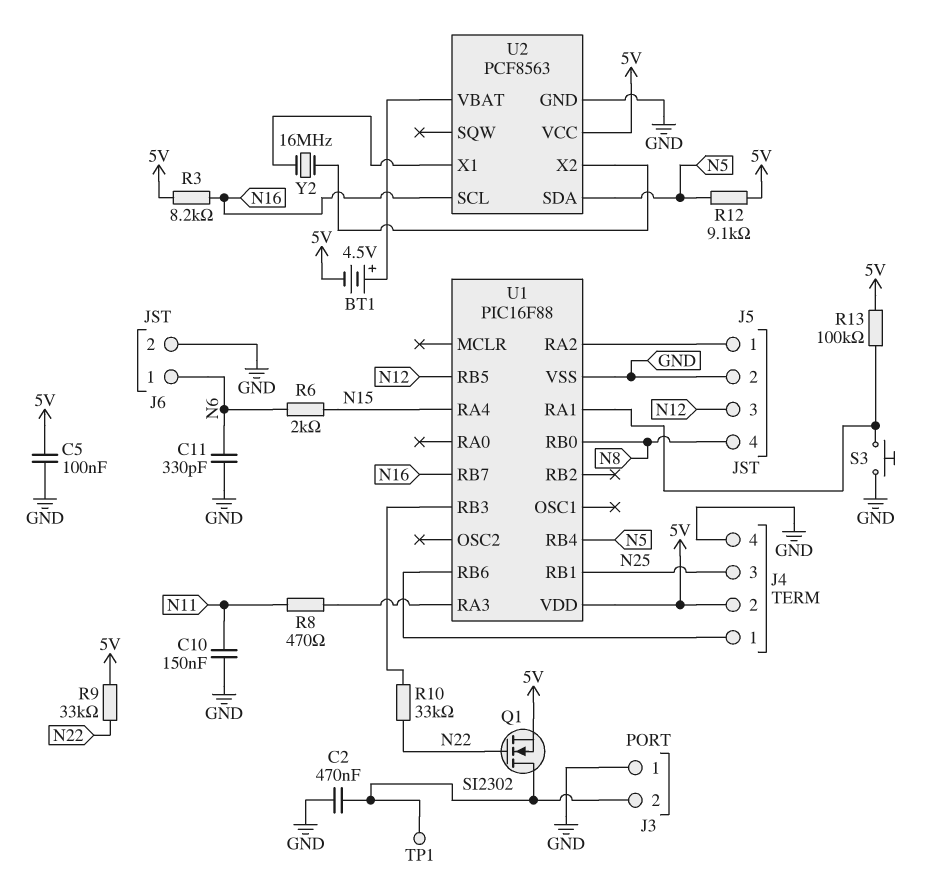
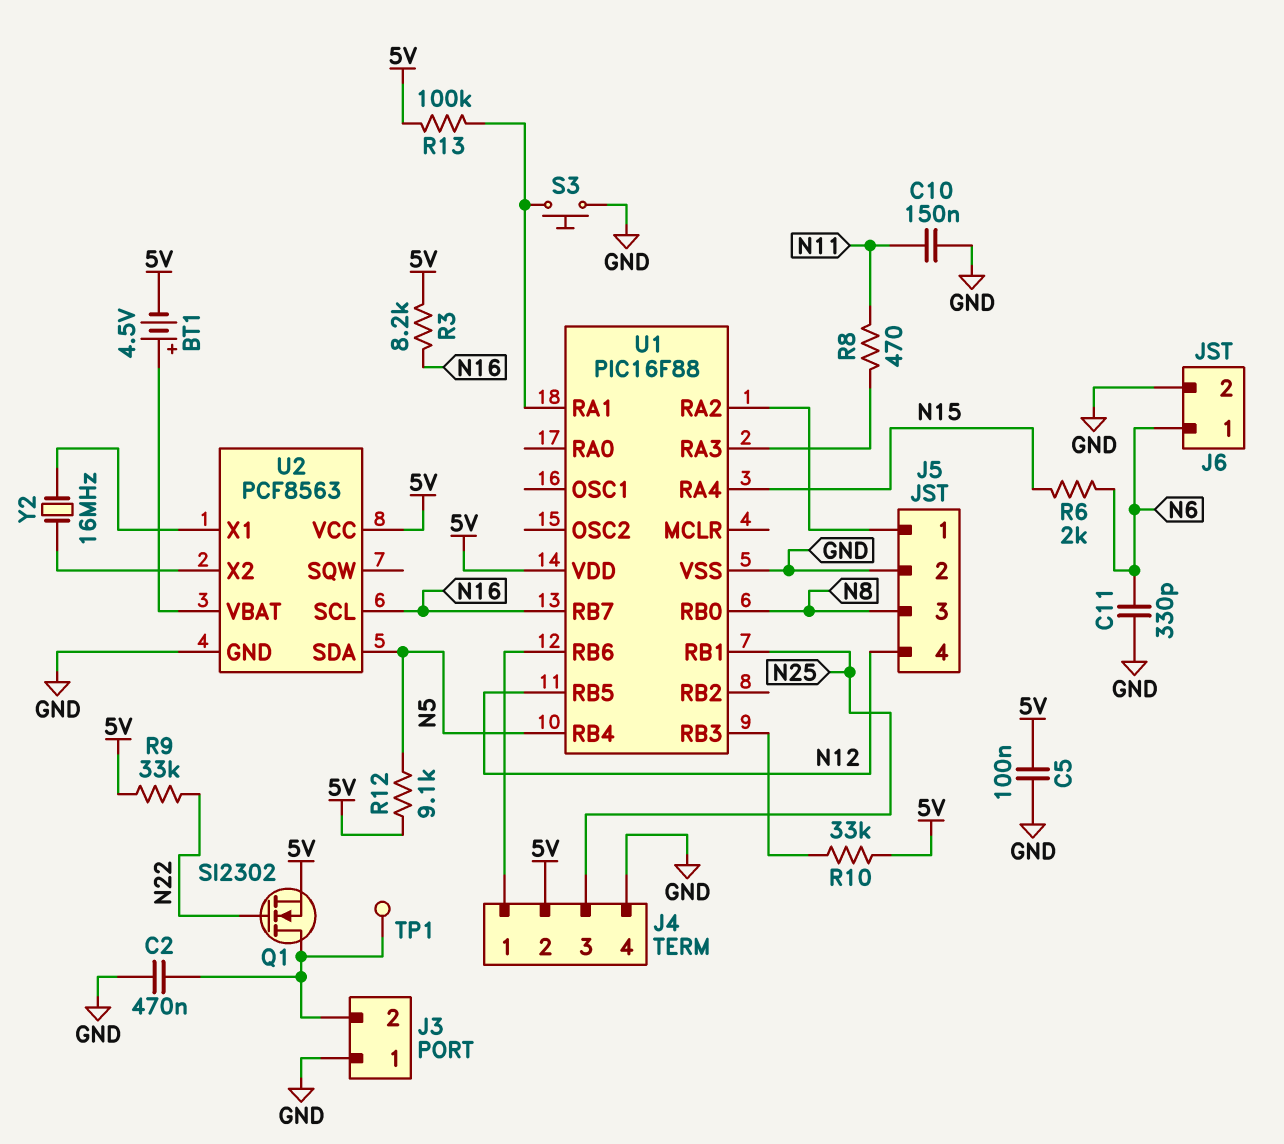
J5 pin 3: N12 -> N8
J5 pin 4: N8 -> N12
R10: 33k (N22, U1/RB3) -> 33k (5V, U1/RB3)

